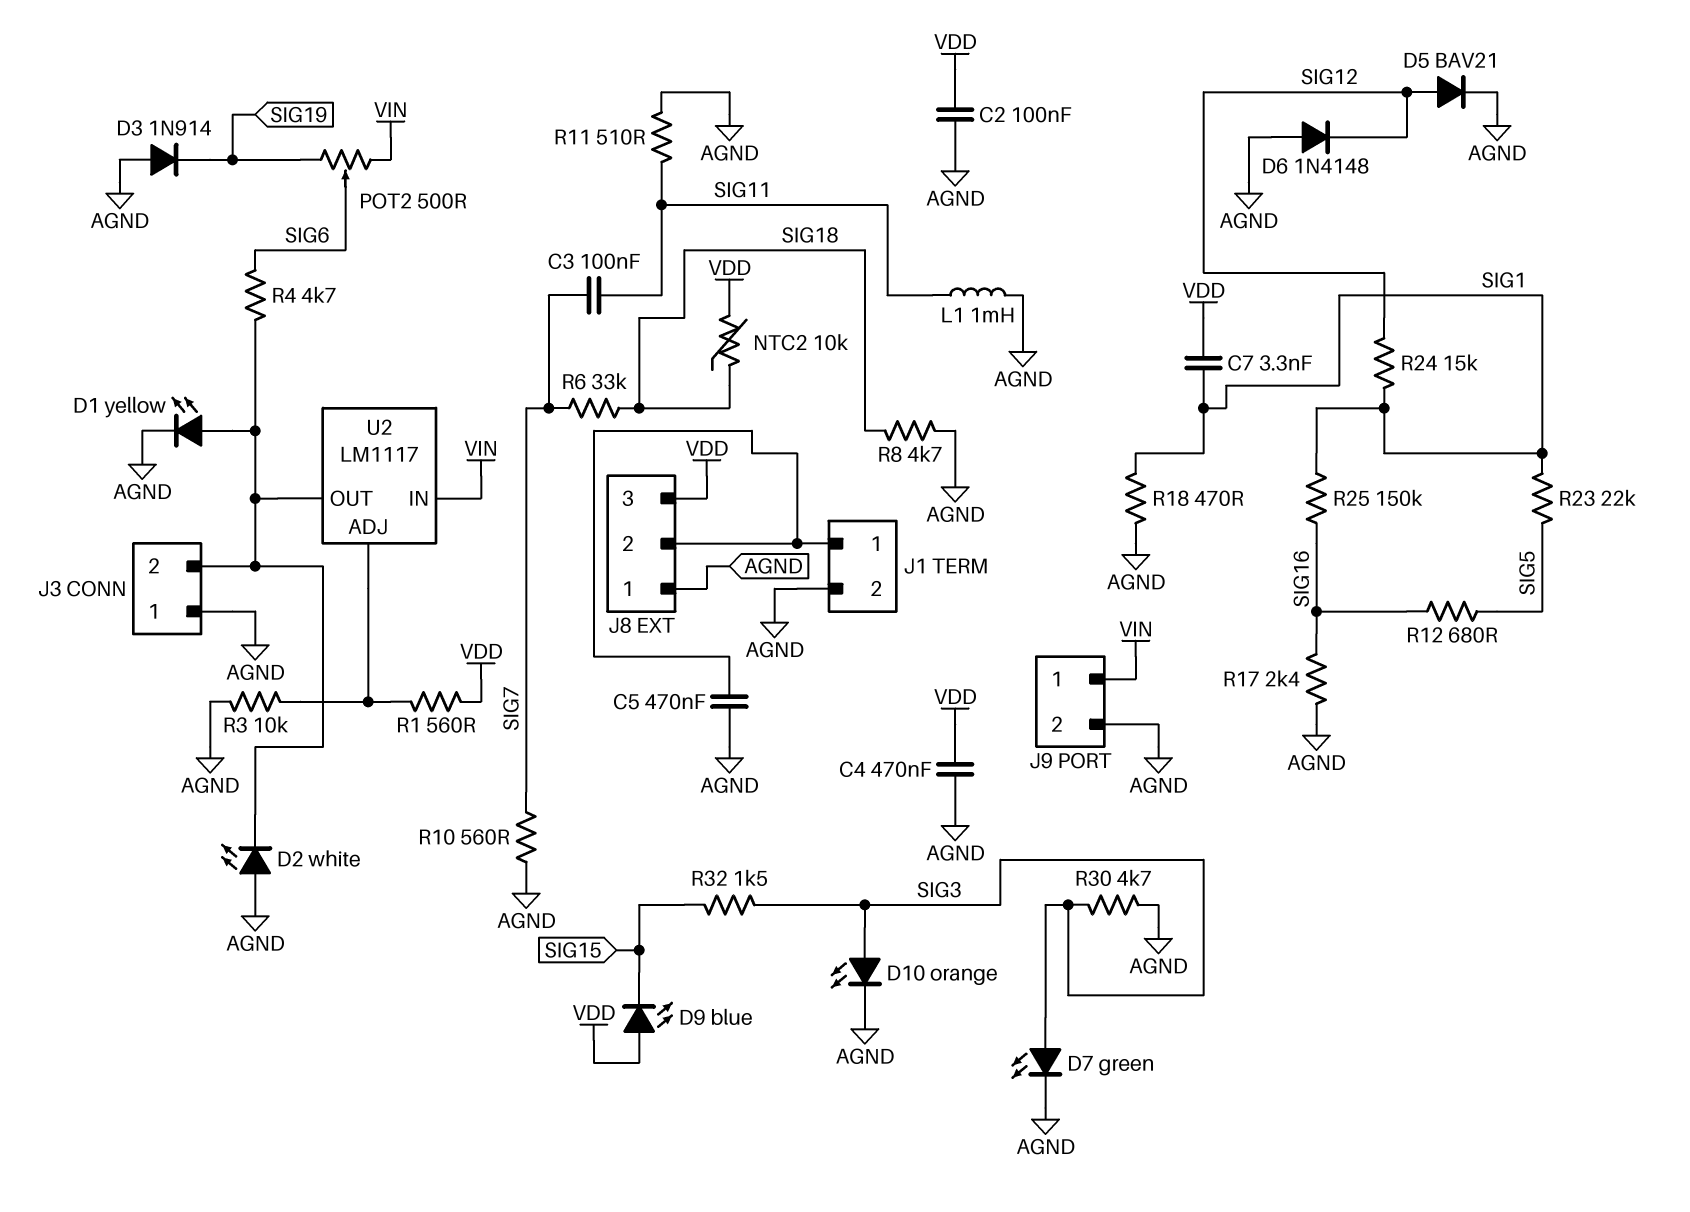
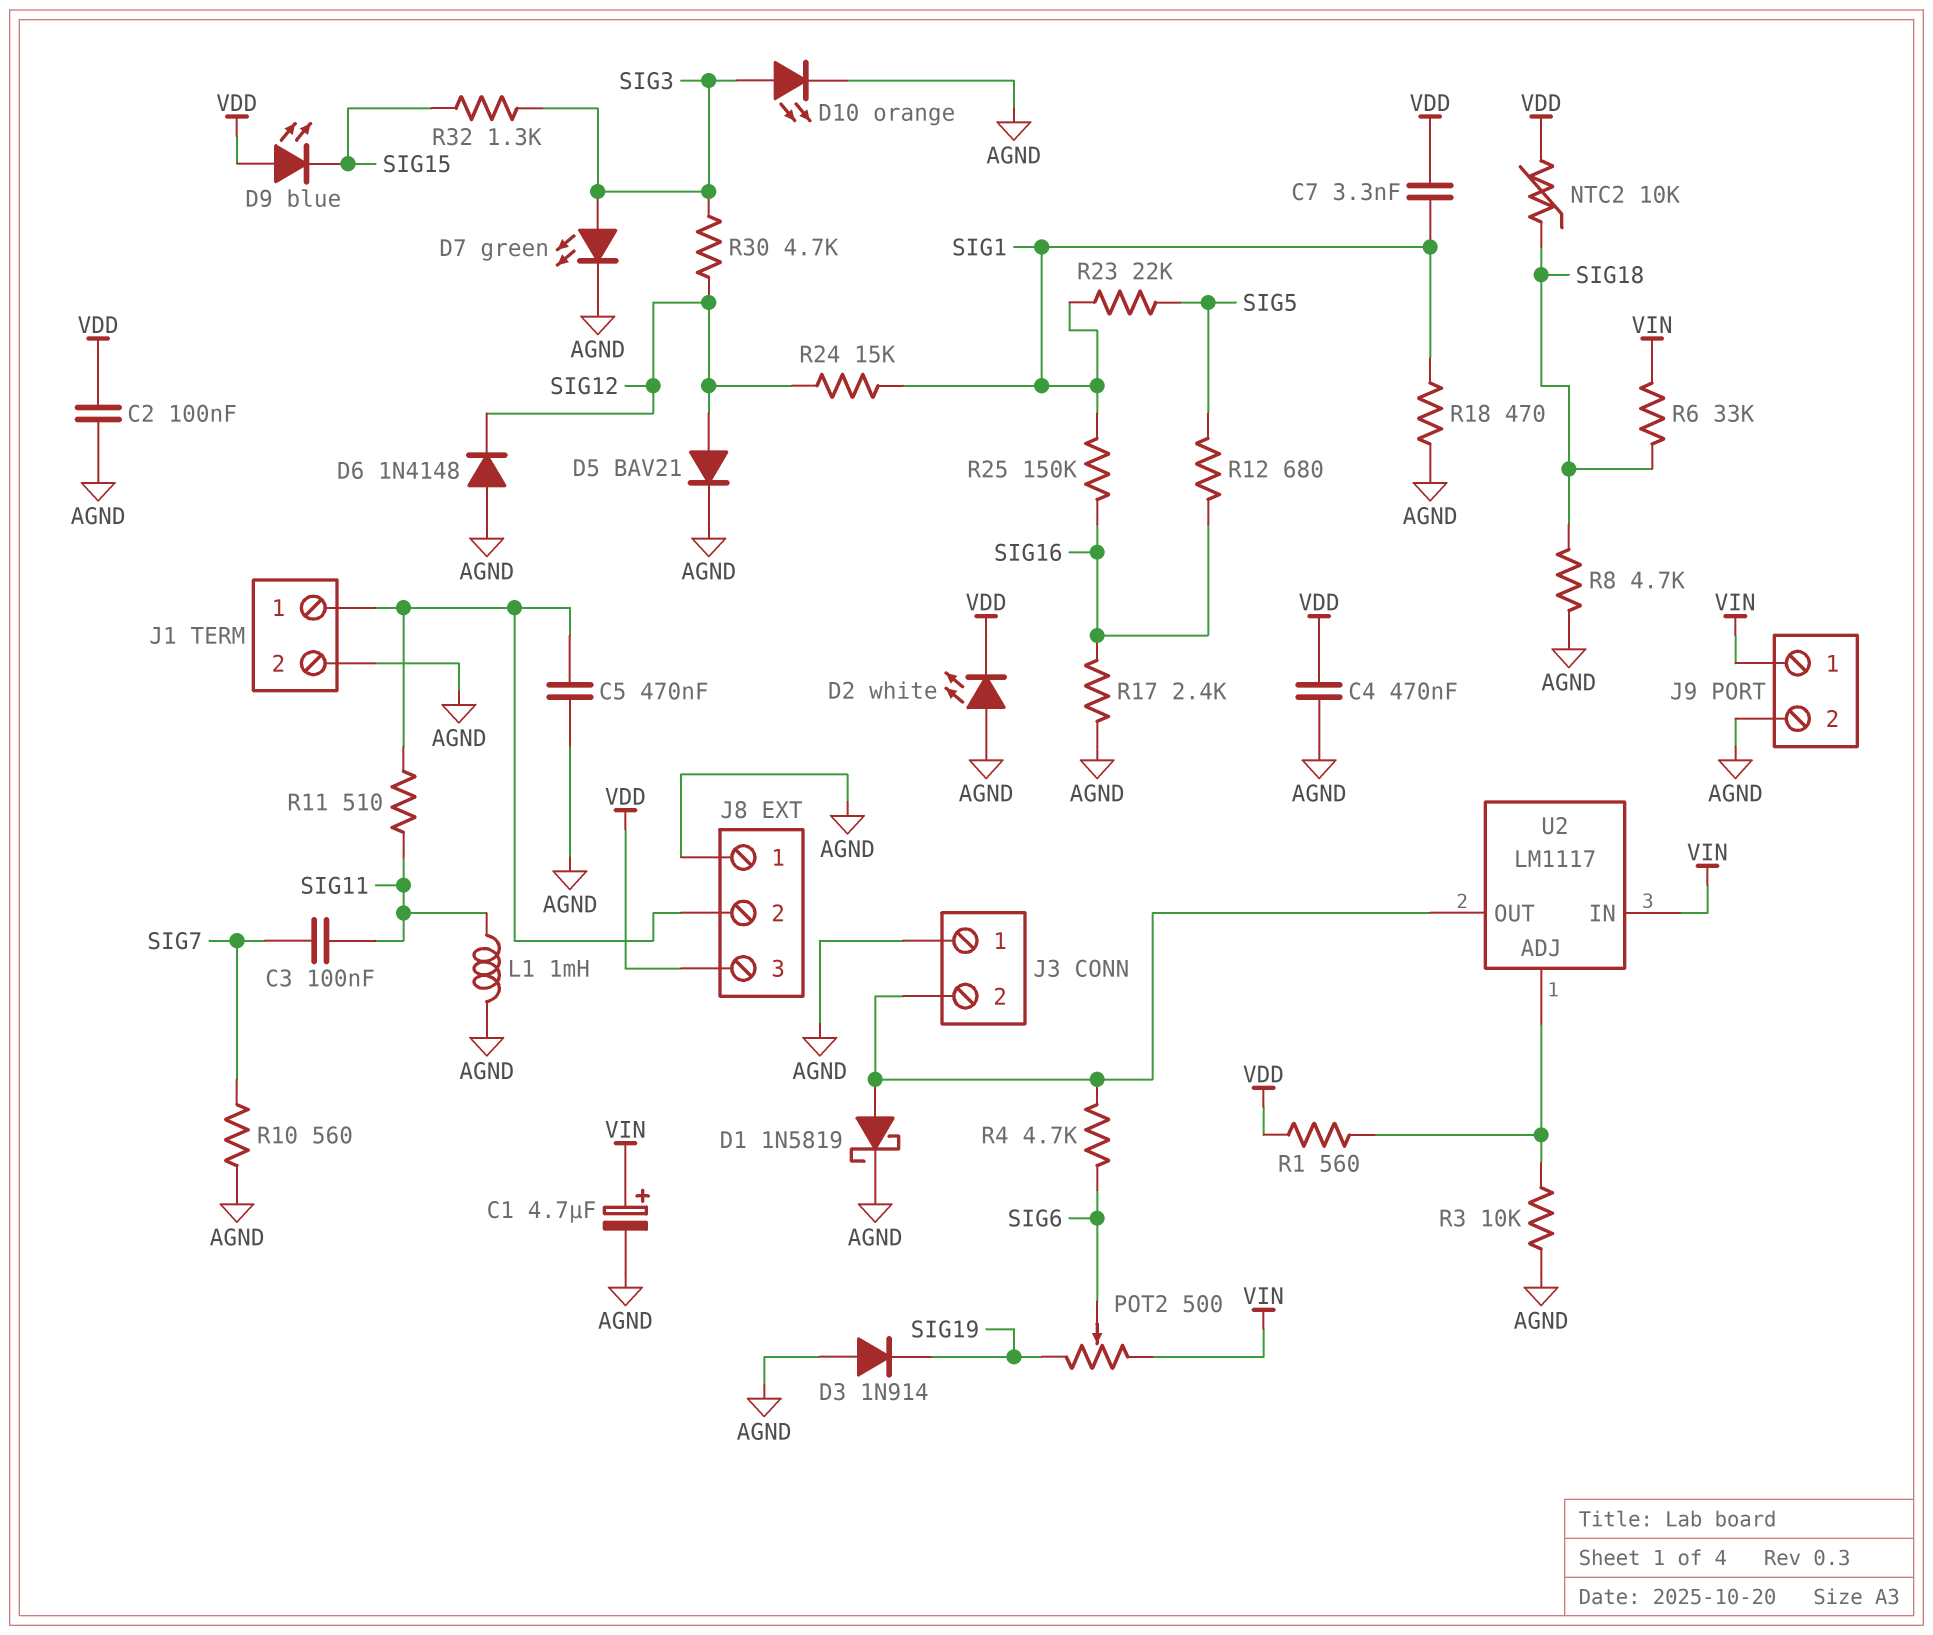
C1: none -> 4.7uF (plus VIN, minus AGND)
D1: LED yellow (A J3/2, K AGND) -> schottky 1N5819 (A J3/2, K AGND)
D2: LED white (A AGND, K J3/2) -> LED white (A AGND, K VDD)
R6: 33k (SIG7, SIG18) -> 33k (SIG18, VIN)
R11: 510 (AGND, SIG11) -> 510 (J1/1, SIG11)
R30: 4.7k (AGND, SIG3) -> 4.7k (SIG3, SIG12)
R32: 1.5k (SIG3, SIG15) -> 1.3k (SIG3, SIG15)

